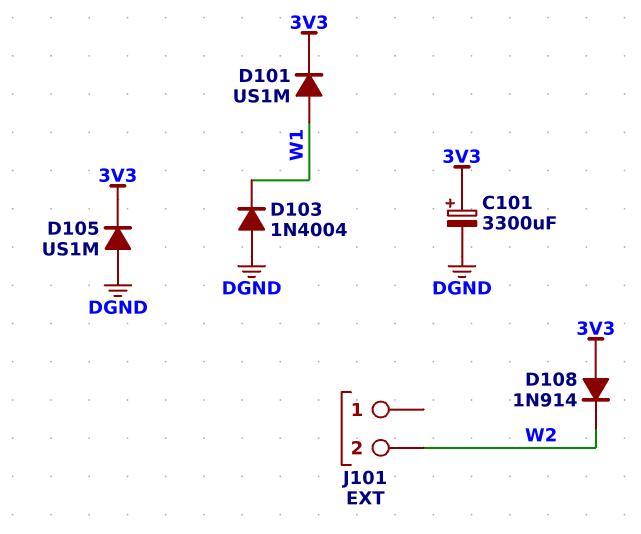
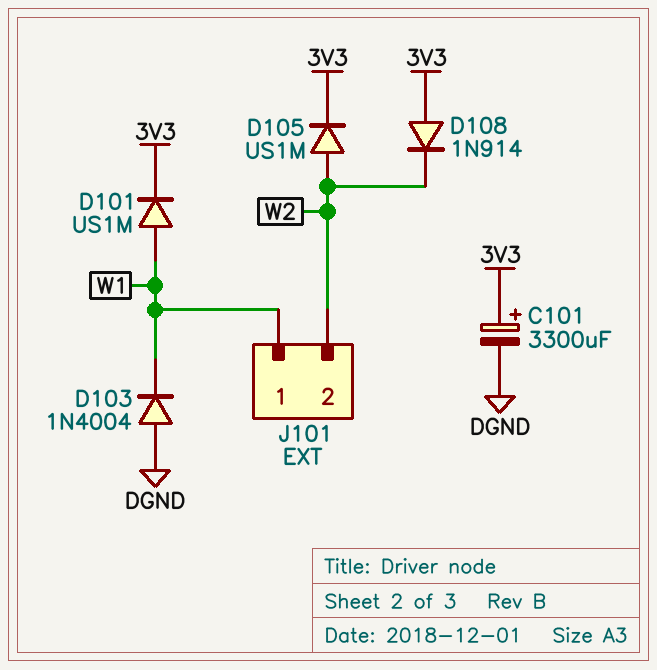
D105: diode US1M (A DGND, K 3V3) -> diode US1M (A W2, K 3V3)
J101 pin 1: none -> W1

